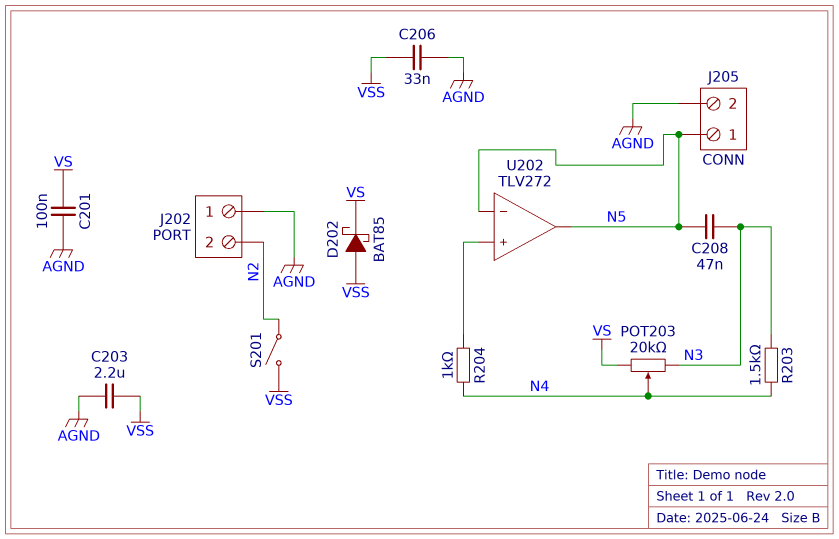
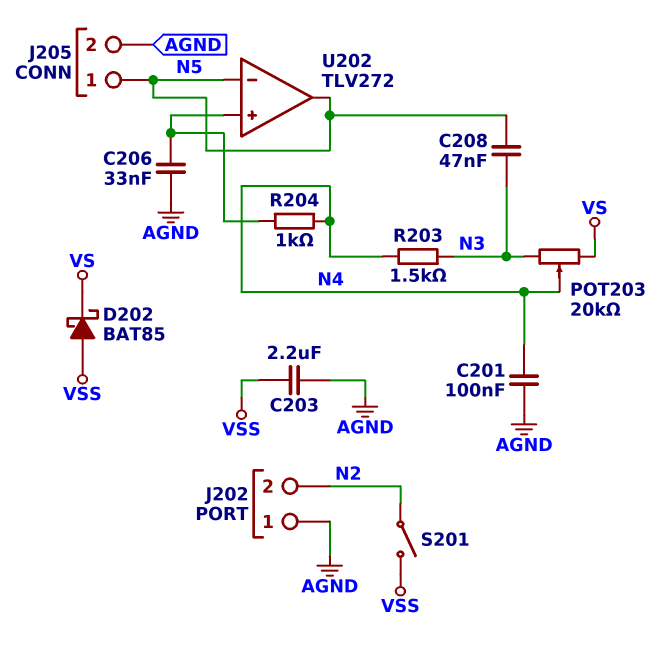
C201: 100nF (AGND, VS) -> 100nF (AGND, N4)
C206: 33nF (AGND, VSS) -> 33nF (AGND, U202/in+)

